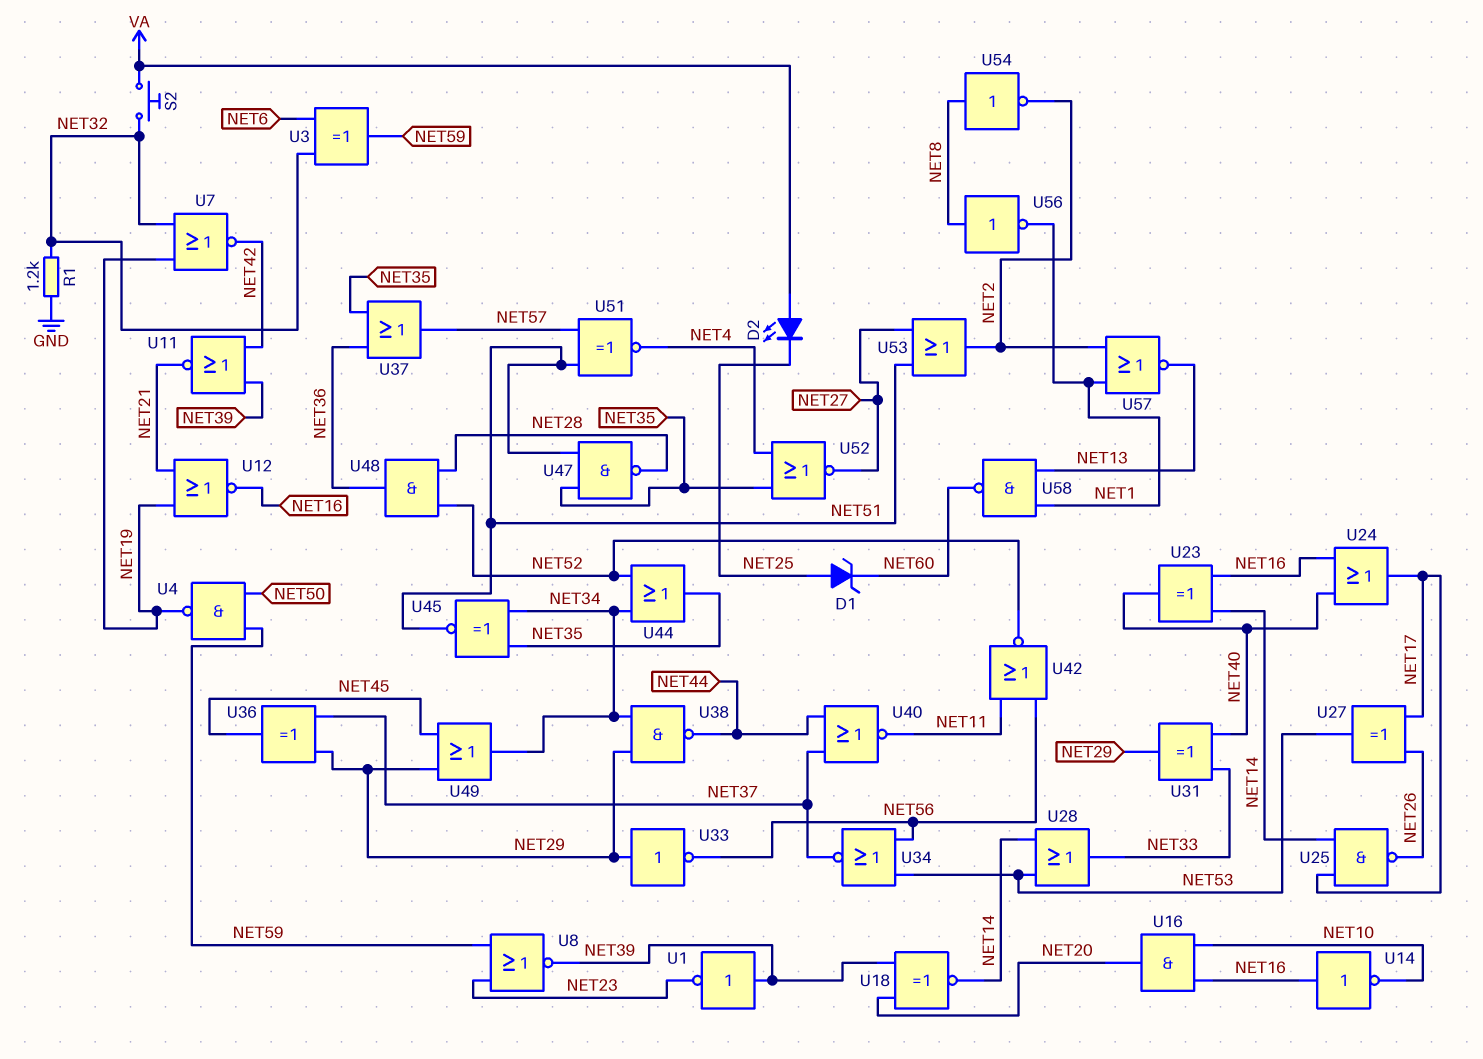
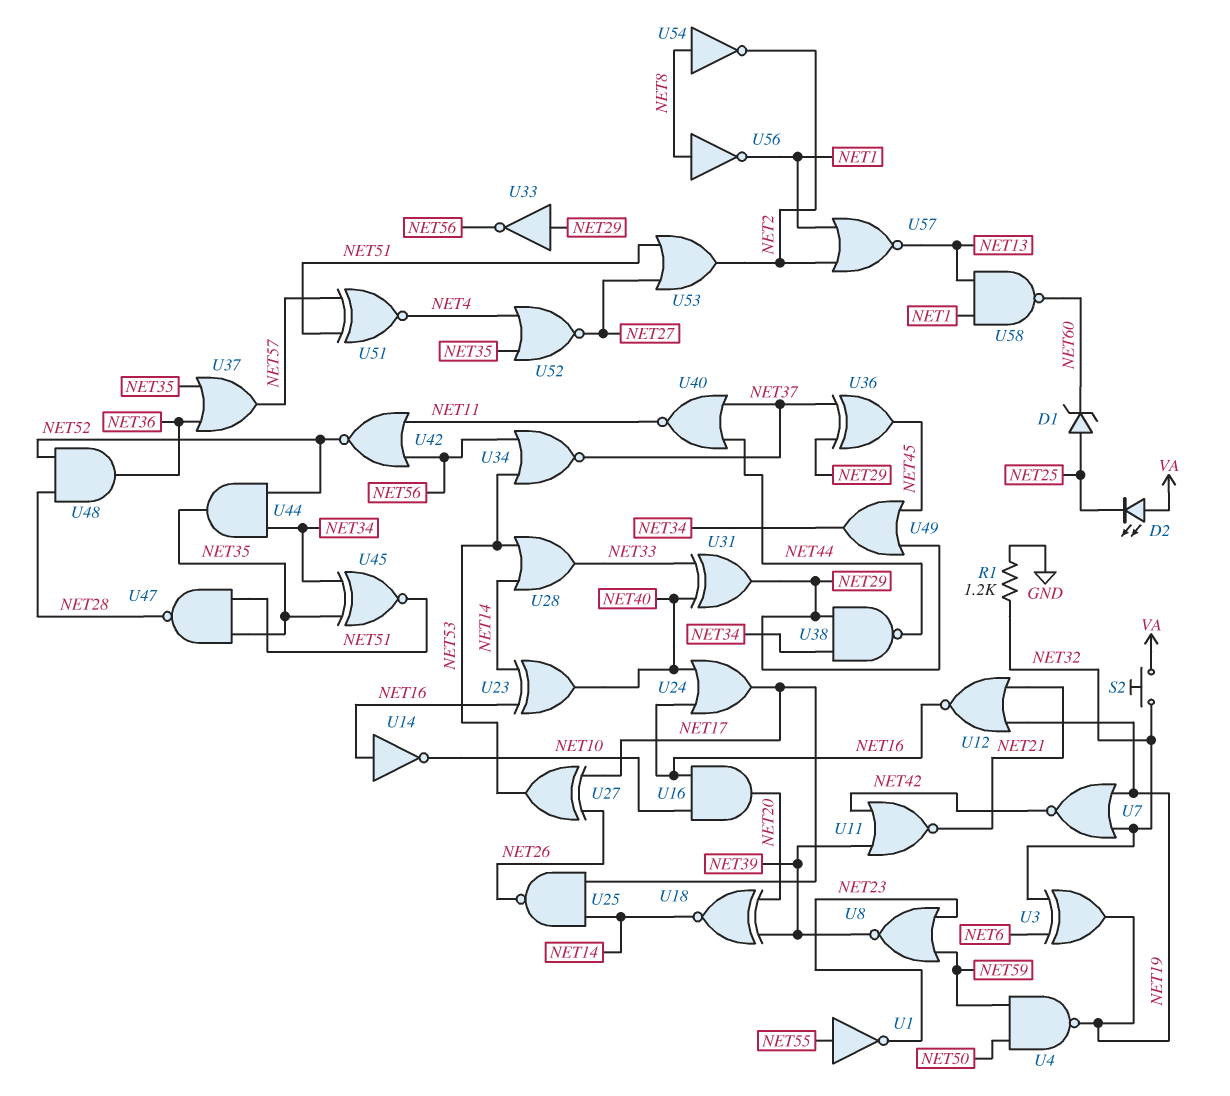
U1: NOT (in NET39, out NET23) -> NOT (in NET55, out NET23)
U3: XOR (in NET6, in NET32, out NET59) -> XOR (in NET6, in NET32, out NET19)
U44: OR (in NET34, in NET52, out NET35) -> AND (in NET34, in NET52, out NET35)

